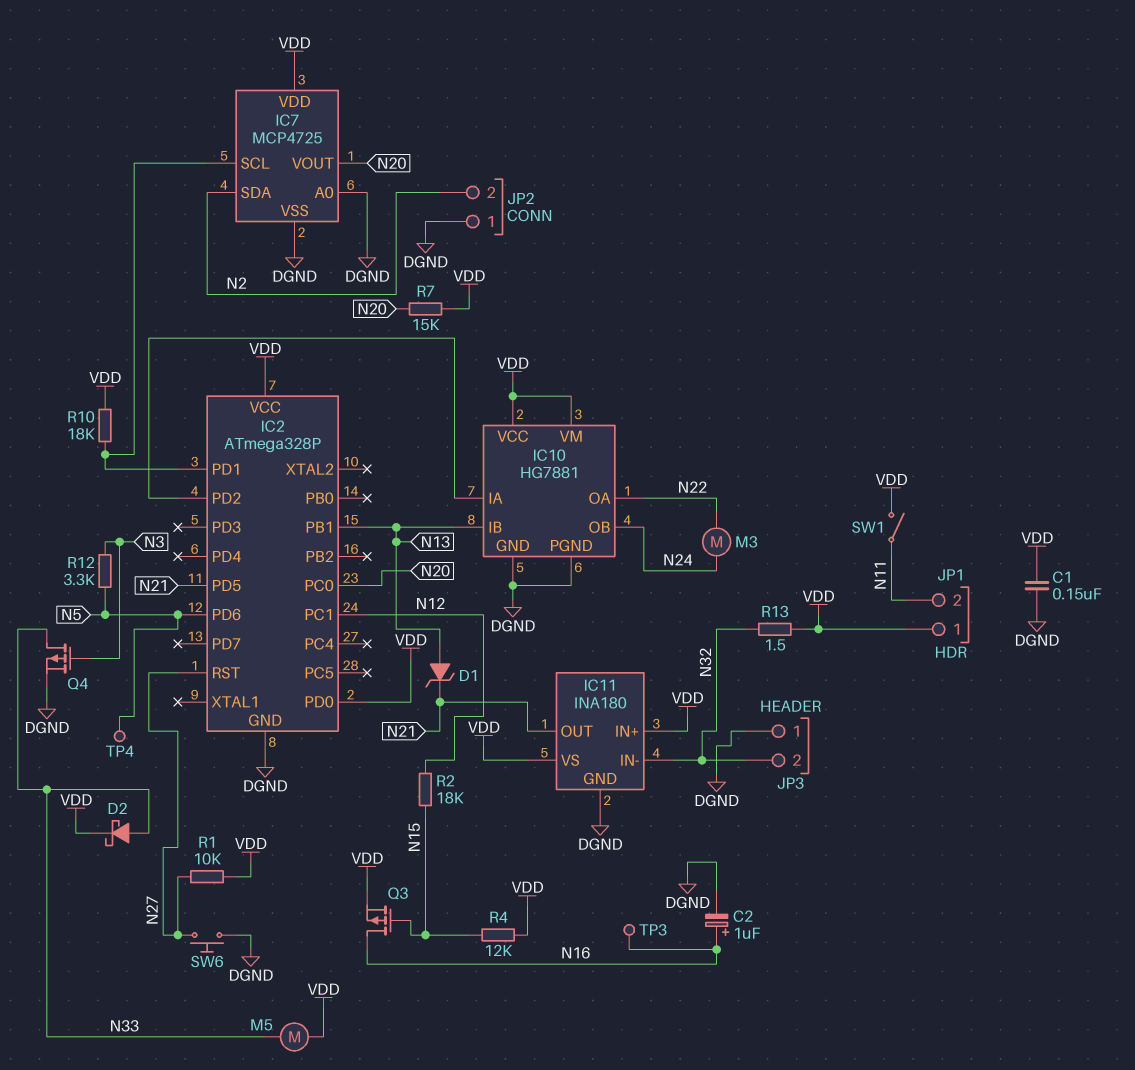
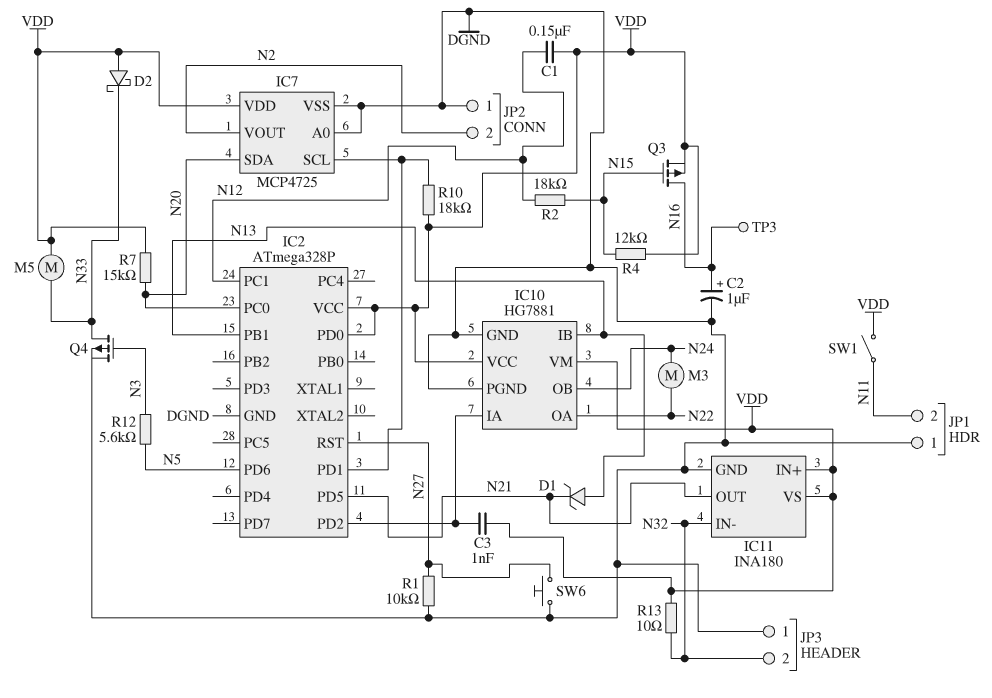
C1: 150nF (DGND, VDD) -> 150nF (N12, VDD)
C3: none -> 1nF (IC2/PD2, VDD)
D2: schottky (A N33, K VDD) -> schottky (A VDD, K N33)
IC7 pin SDA: N2 -> N20
IC7 pin VOUT: N20 -> N2
JP1 pin 1: VDD -> DGND
R1: 10k (N27, VDD) -> 10k (DGND, N27)
R12: 3.3k (N3, N5) -> 5.6k (N3, N5)
R13: 1.5 (N32, VDD) -> 10 (N32, VDD)
TP4: test point (N5) -> none

